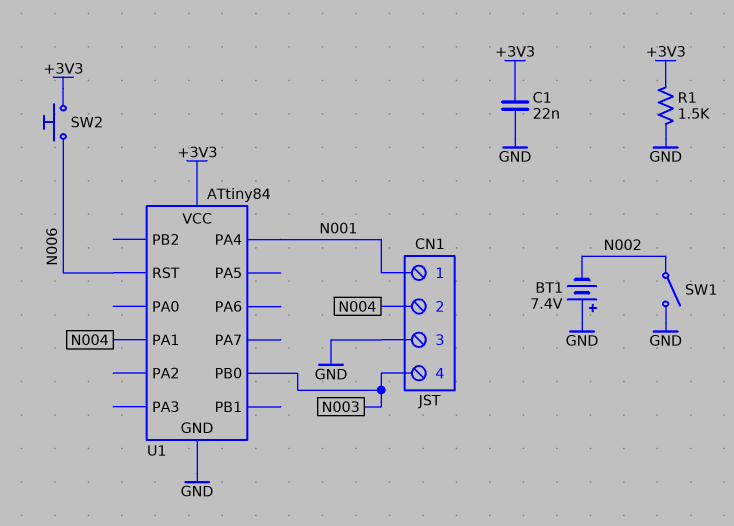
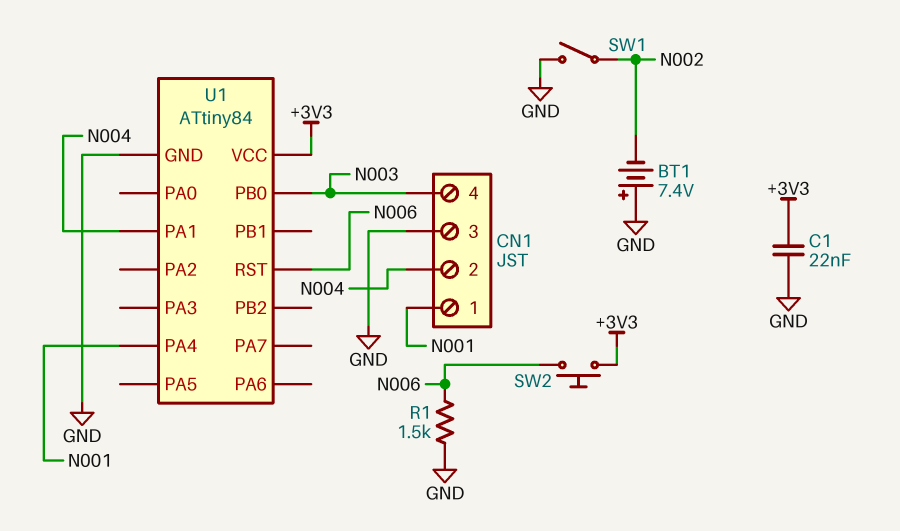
R1: 1.5k (+3V3, GND) -> 1.5k (GND, N006)

